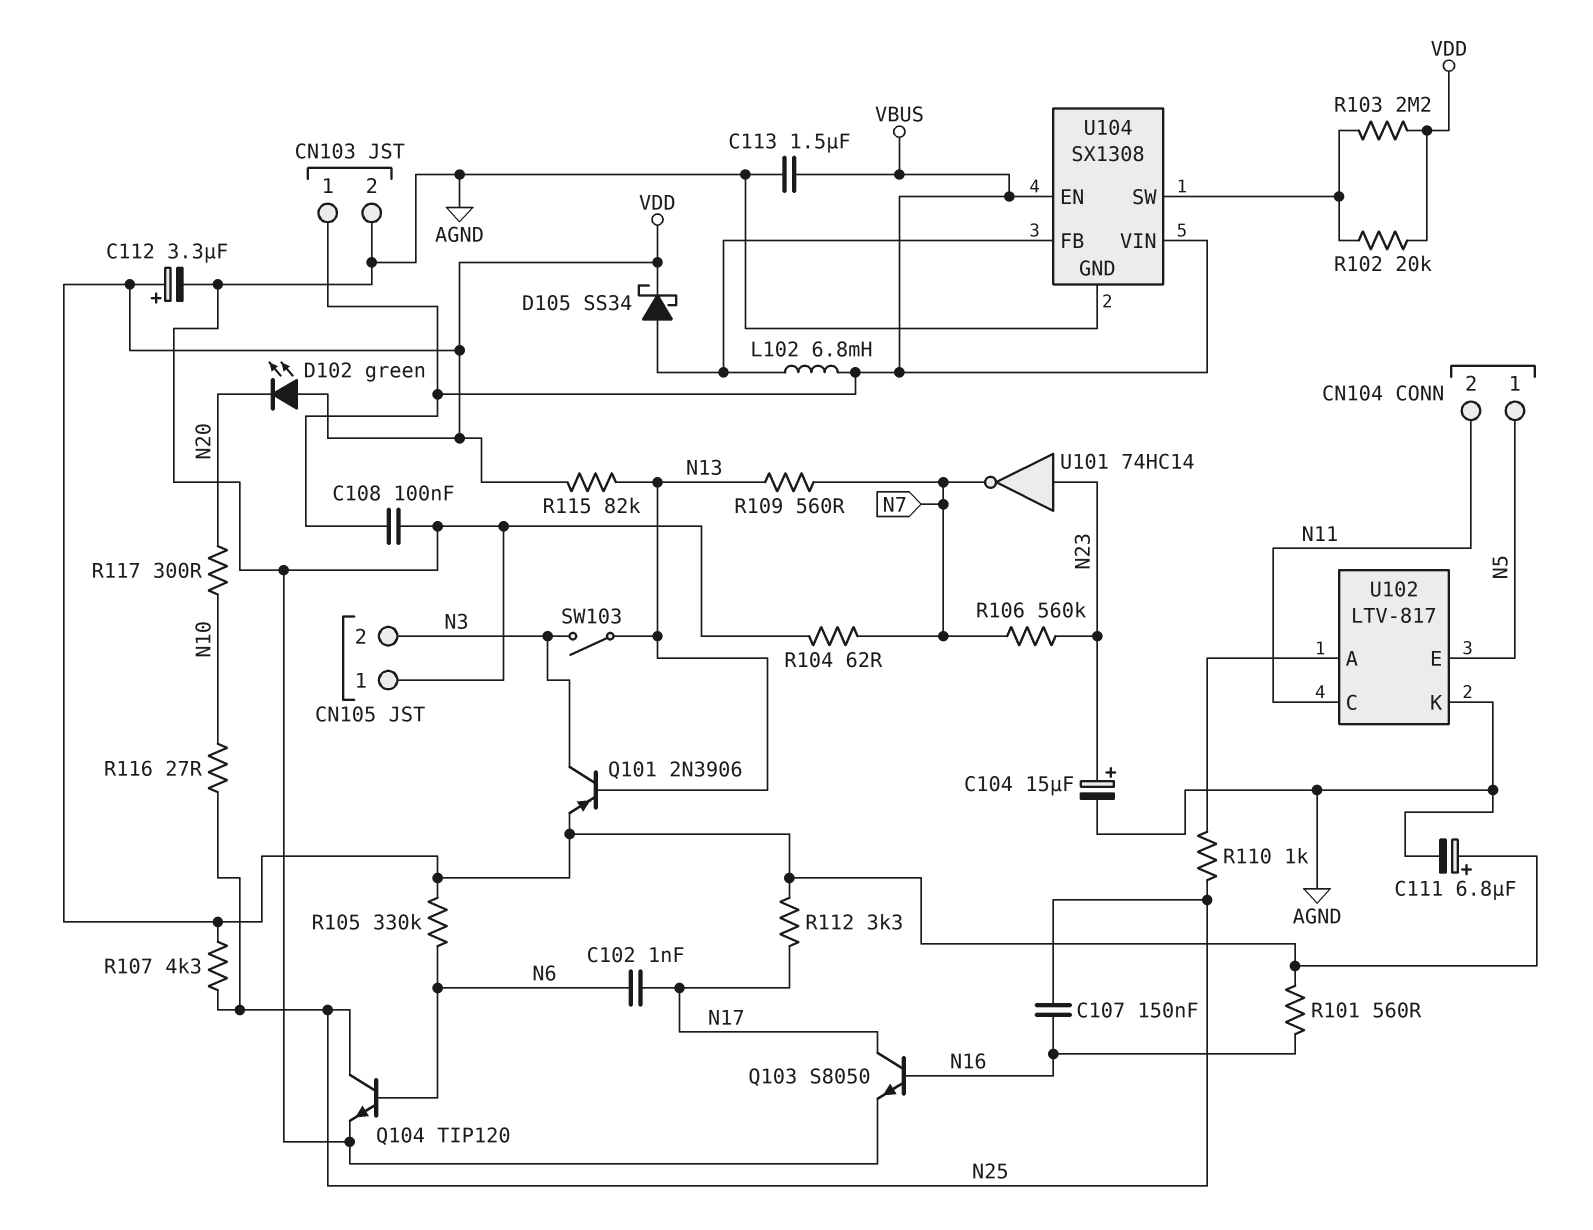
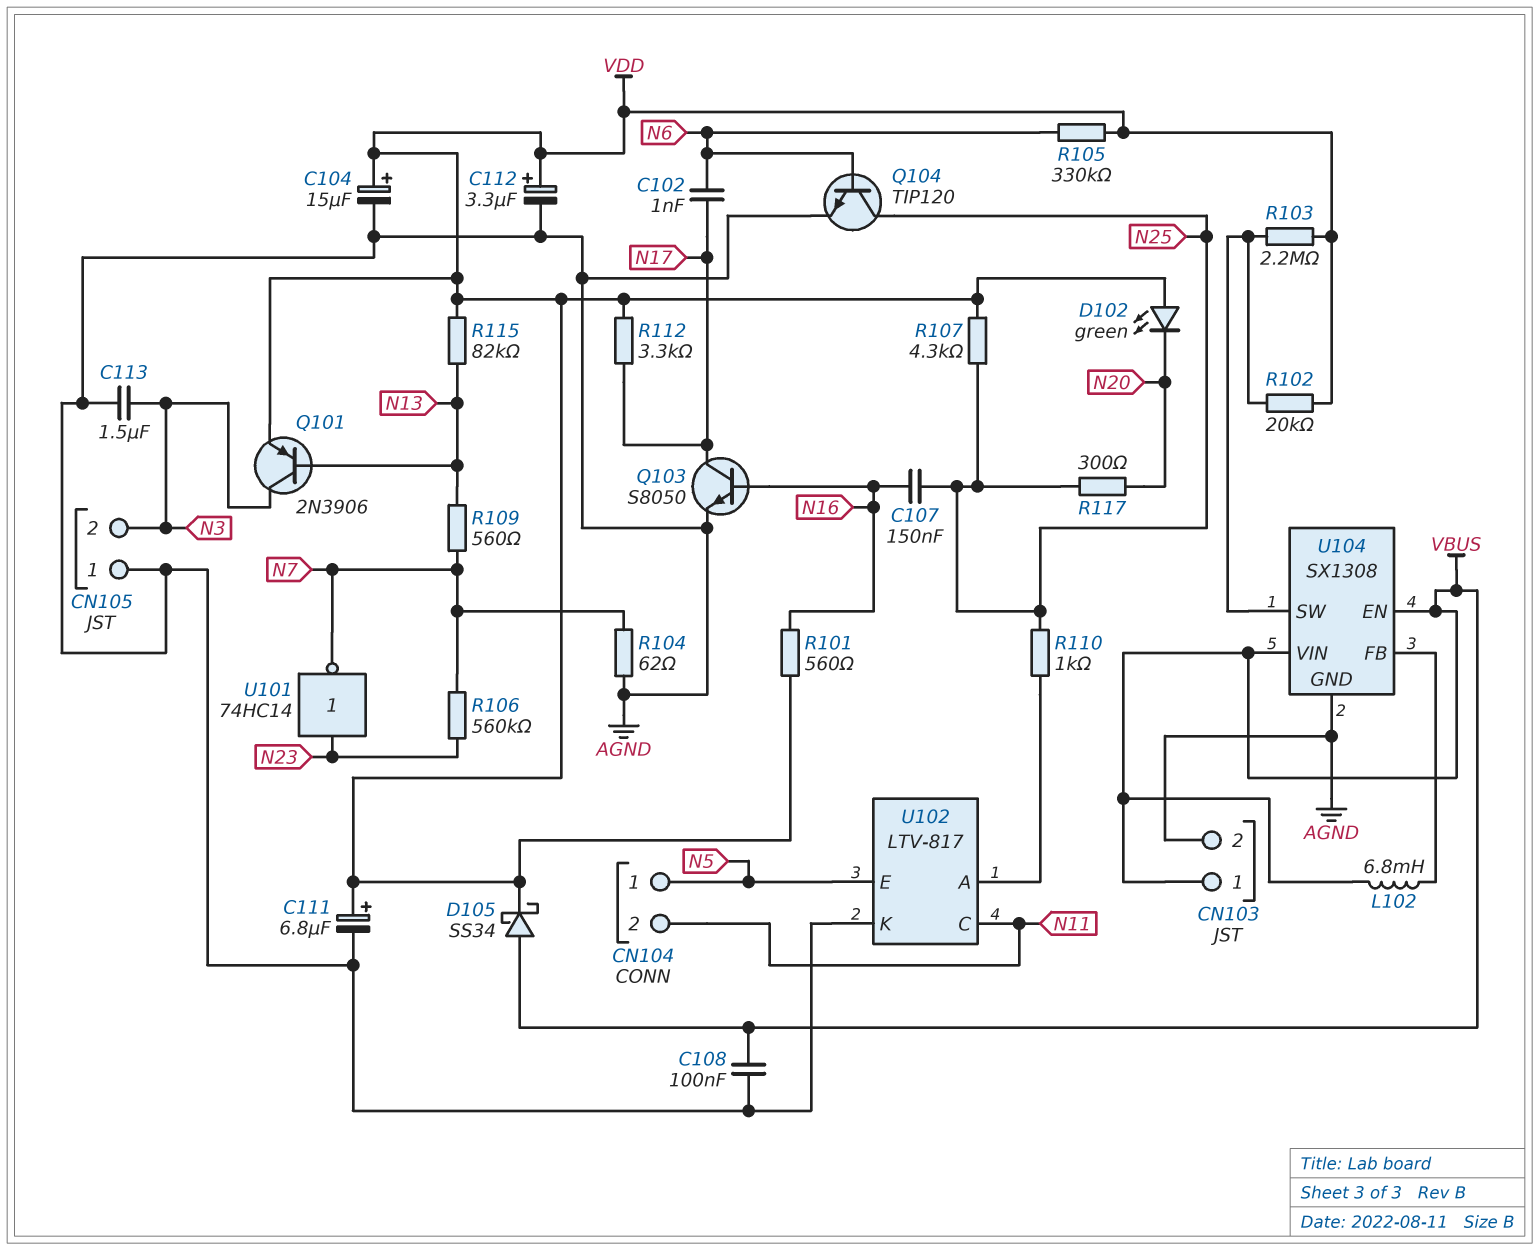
C104: 15uF (plus N23, minus AGND) -> 15uF (plus VDD, minus AGND)
C113: 1.5uF (AGND, VBUS) -> 1.5uF (AGND, N3)
D105: schottky SS34 (A U104/FB, K VDD) -> schottky SS34 (A VBUS, K VDD)
R116: 27 (N10, N25) -> none
R117: 300 (N10, N20) -> 300 (N20, N25)
SW103: switch (N3, N13) -> none

